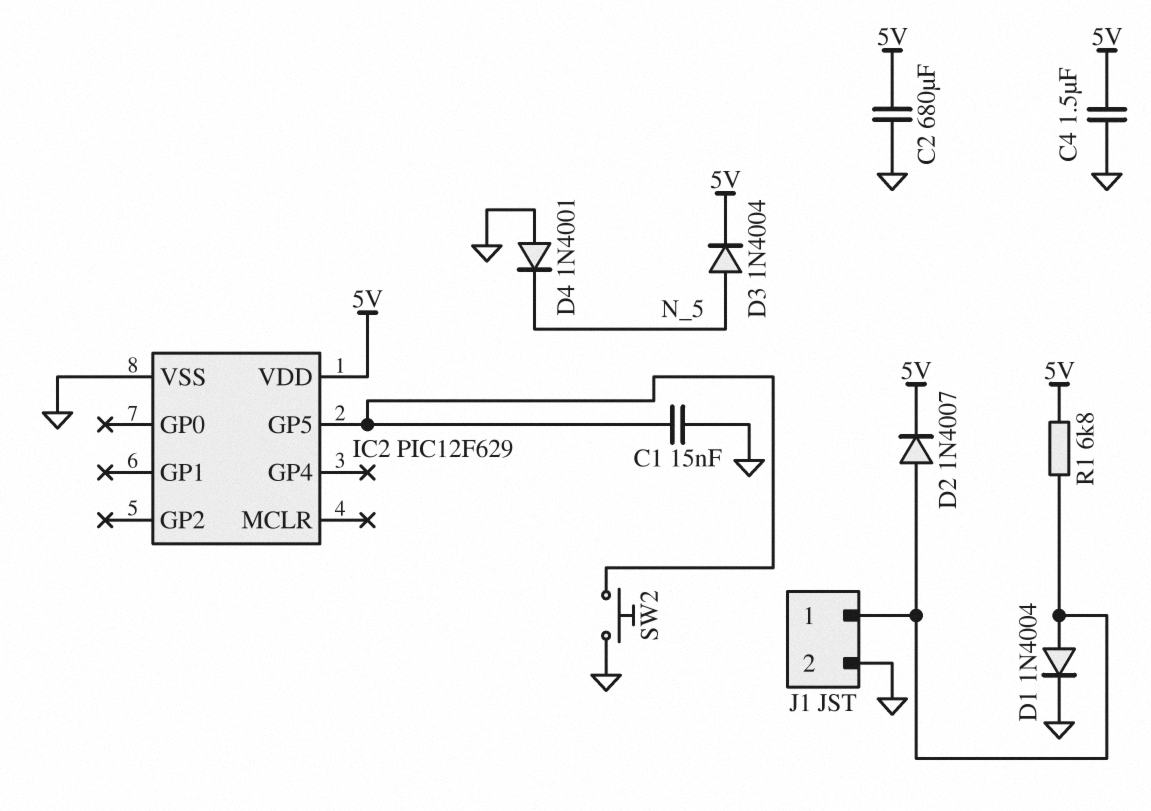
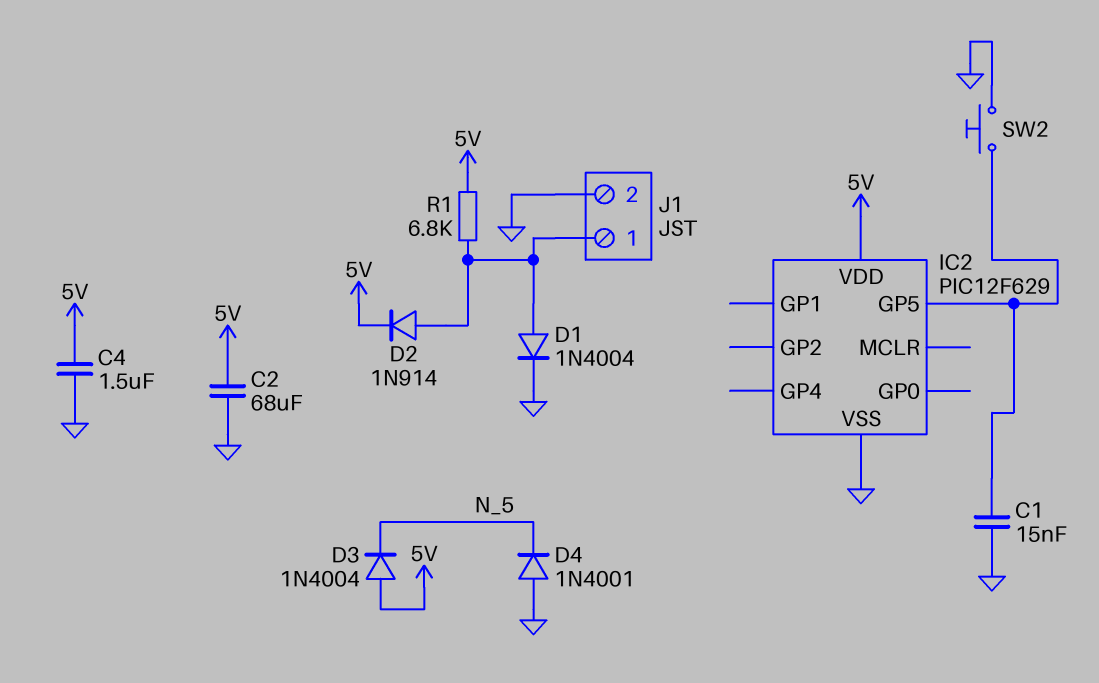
C2: 680uF (5V, GND) -> 68uF (5V, GND)
D2: diode 1N4007 (A J1/1, K 5V) -> diode 1N914 (A J1/1, K 5V)
D3: diode 1N4004 (A N_5, K 5V) -> diode 1N4004 (A 5V, K N_5)

